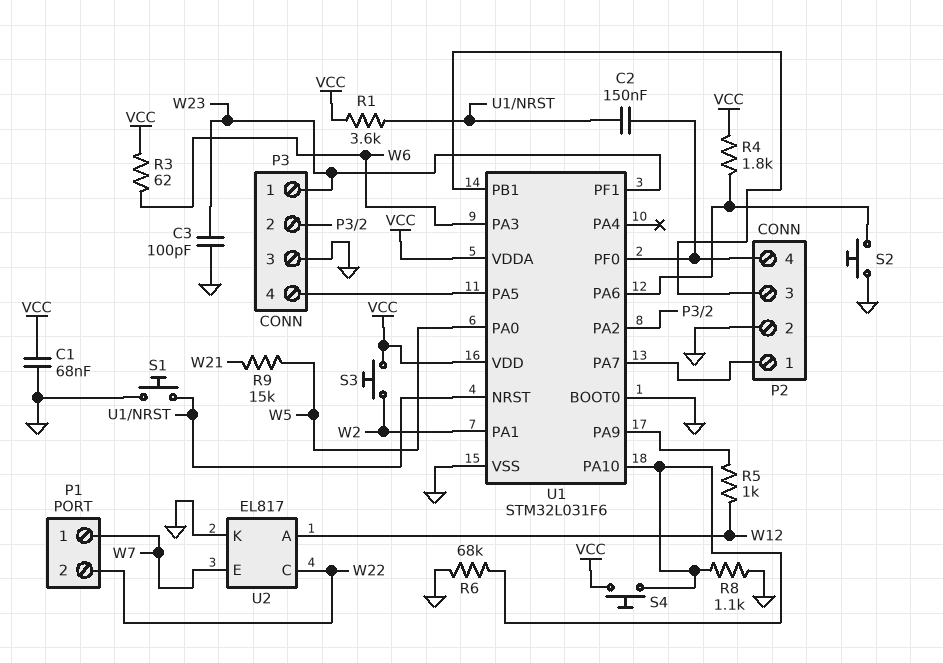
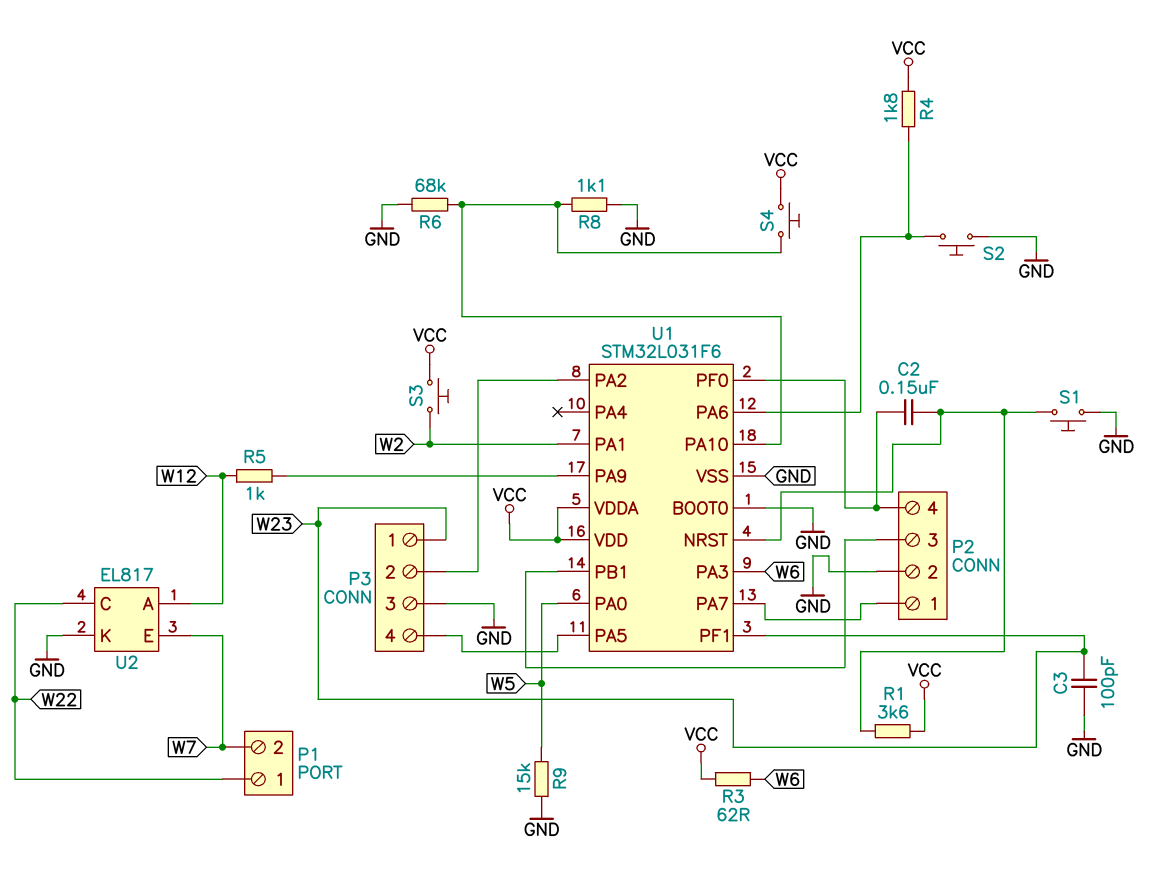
C1: 68nF (GND, VCC) -> none
P1 pin 1: W7 -> W22
P1 pin 2: W22 -> W7
R9: 15k (W5, W21) -> 15k (GND, W5)

